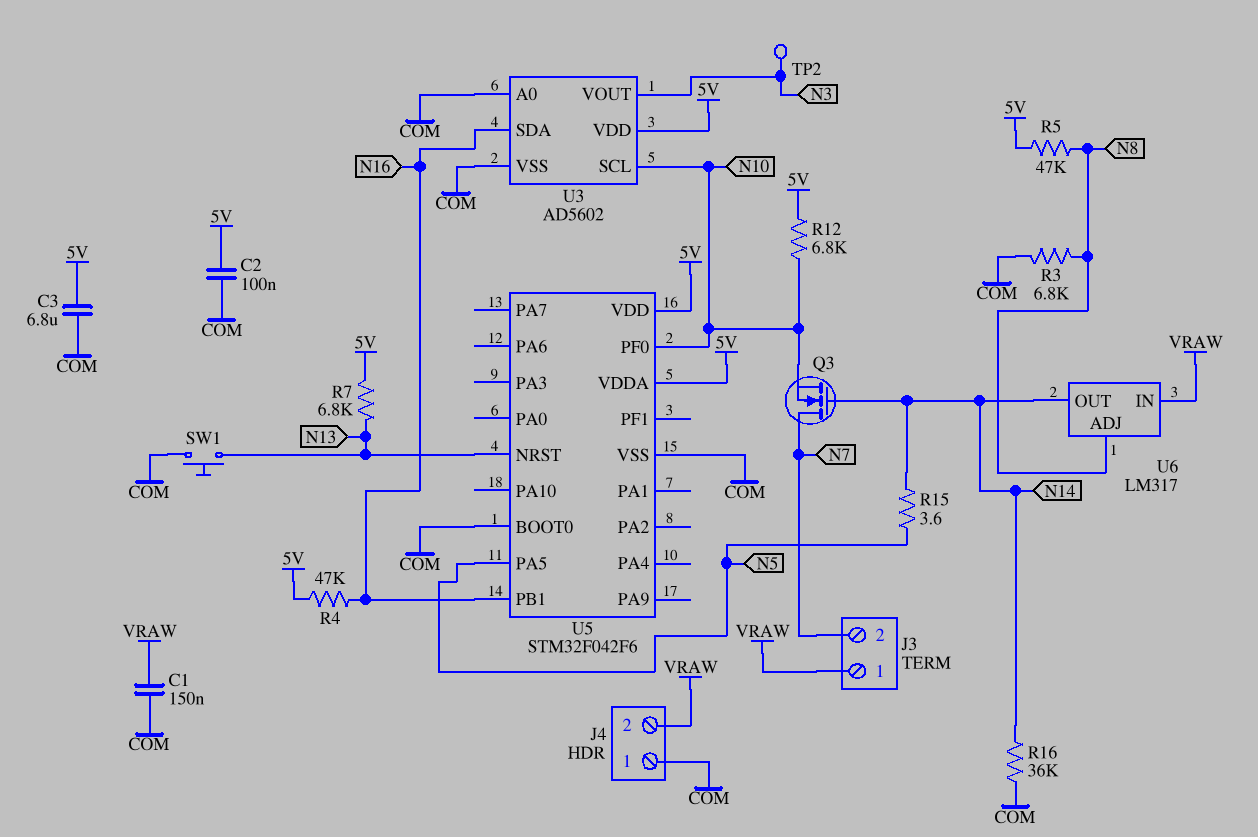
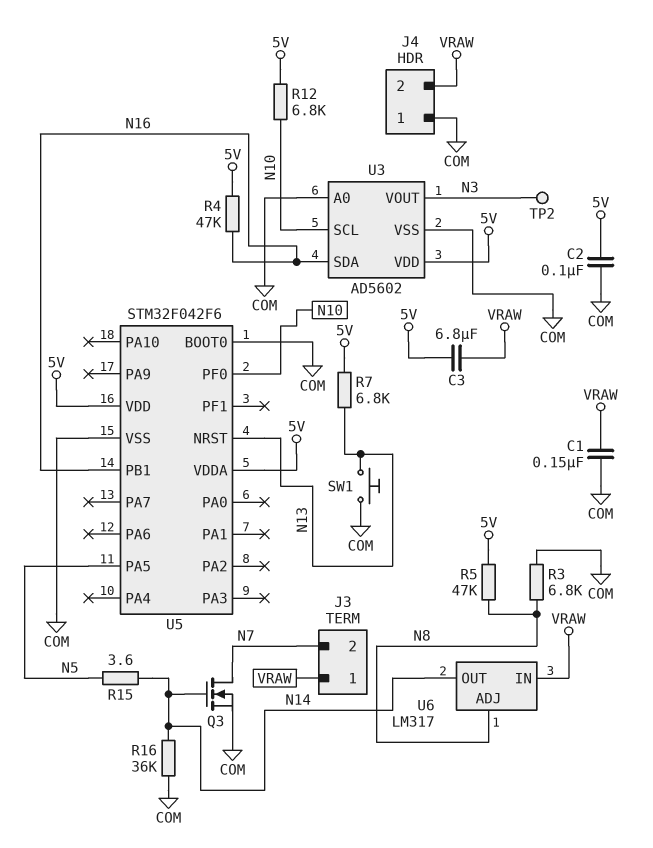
C3: 6.8uF (5V, COM) -> 6.8uF (5V, VRAW)
Q3: NMOS (G N14, D N7, S N10) -> NMOS (G N14, D N7, S COM)

